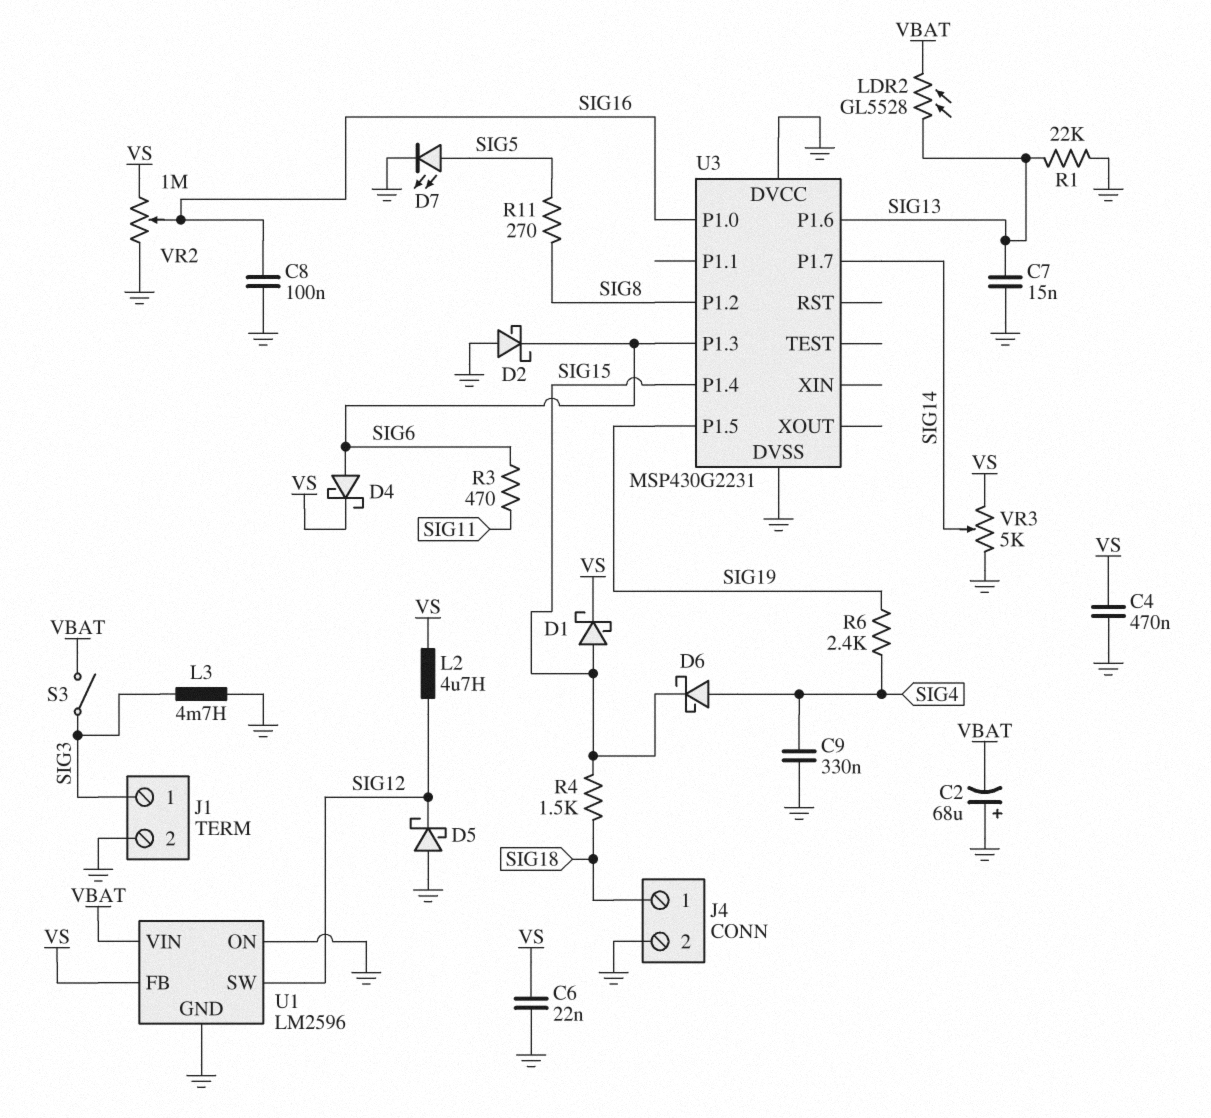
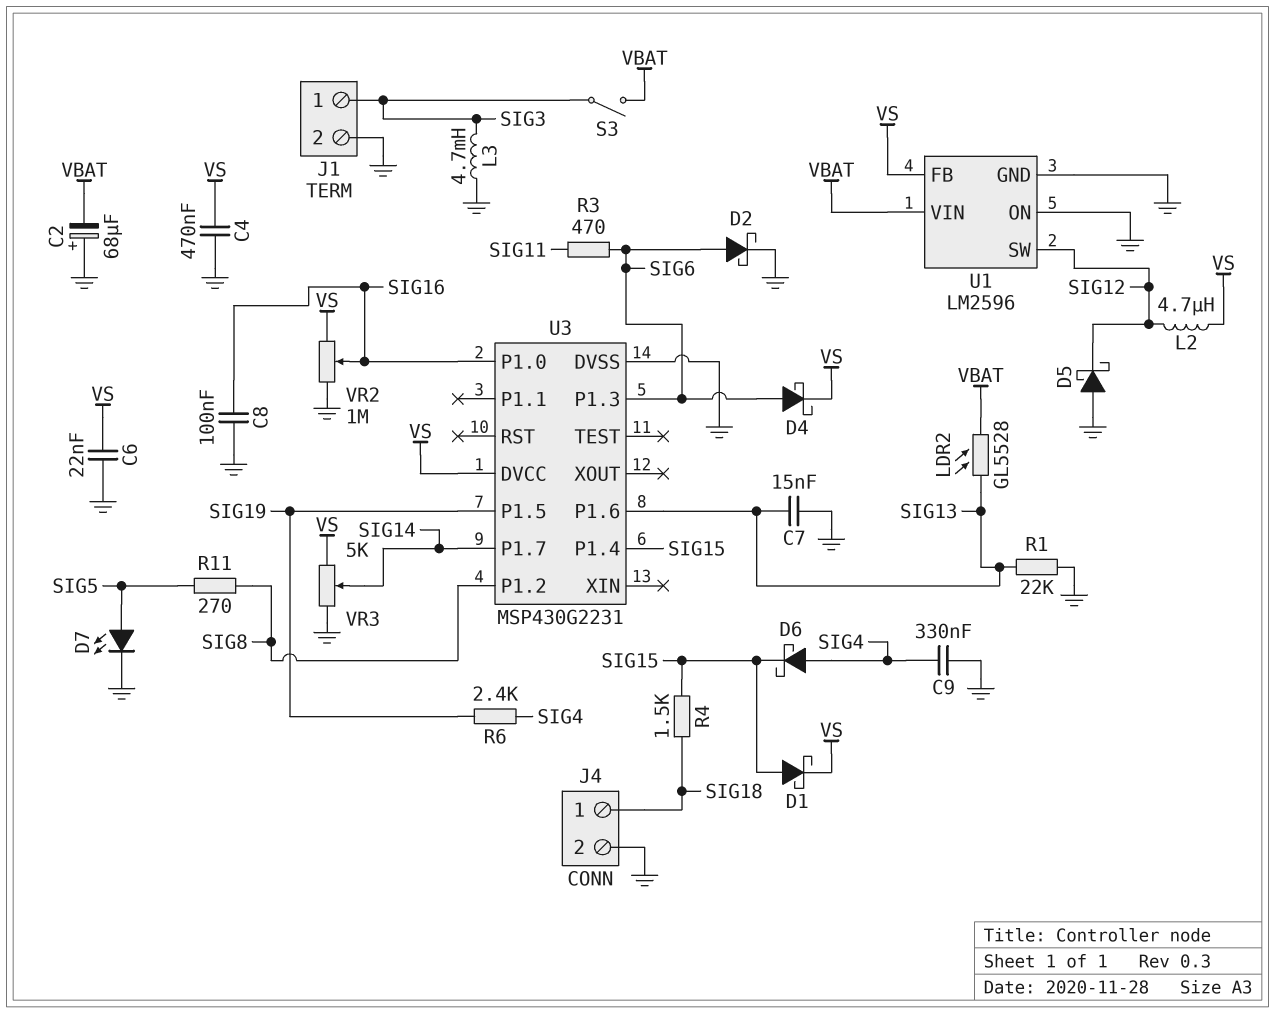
D2: schottky (A GND, K SIG6) -> schottky (A SIG6, K GND)
U3 pin DVCC: GND -> VS

